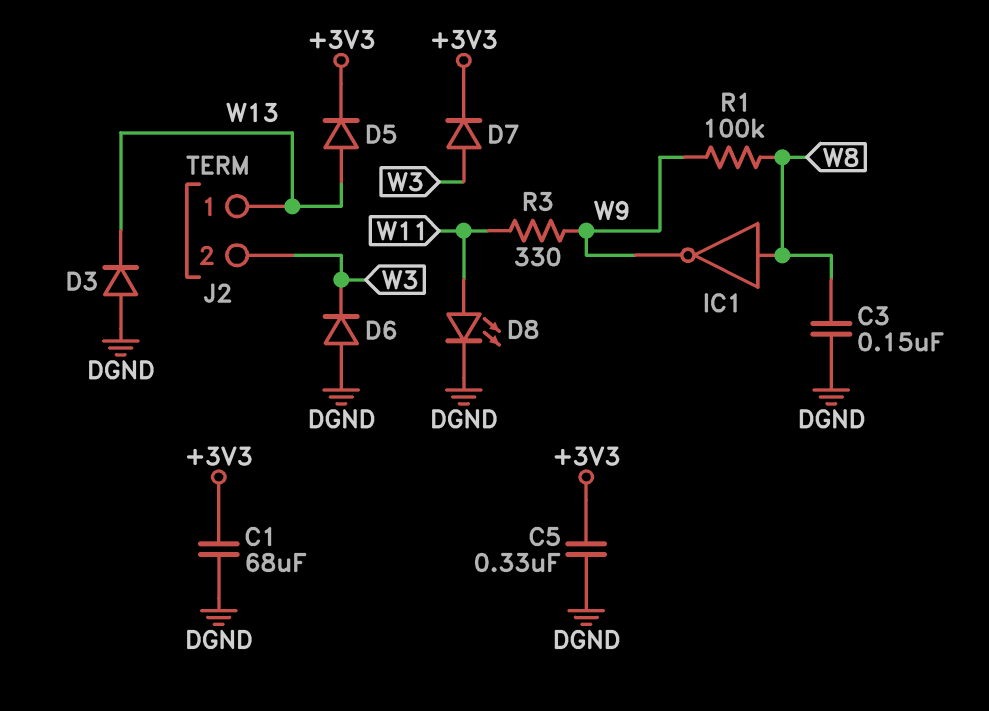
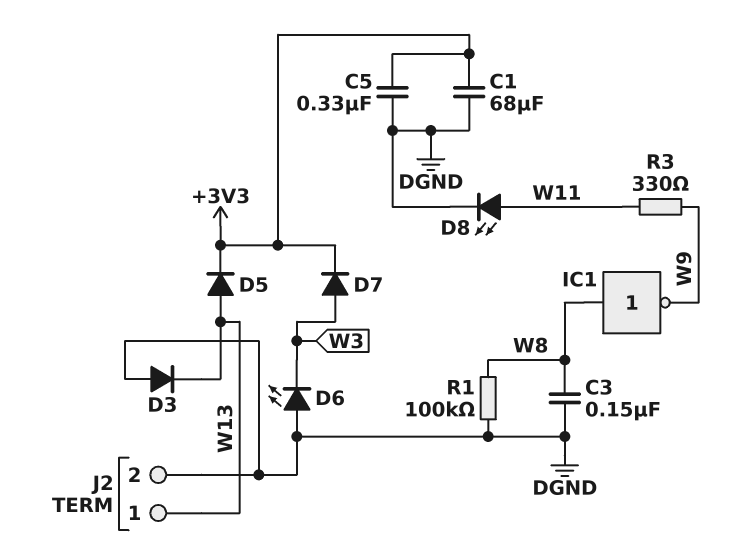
D6: diode (A DGND, K W3) -> LED (A DGND, K W3)
J2 pin 2: W3 -> DGND
R1: 100k (W8, W9) -> 100k (DGND, W8)

